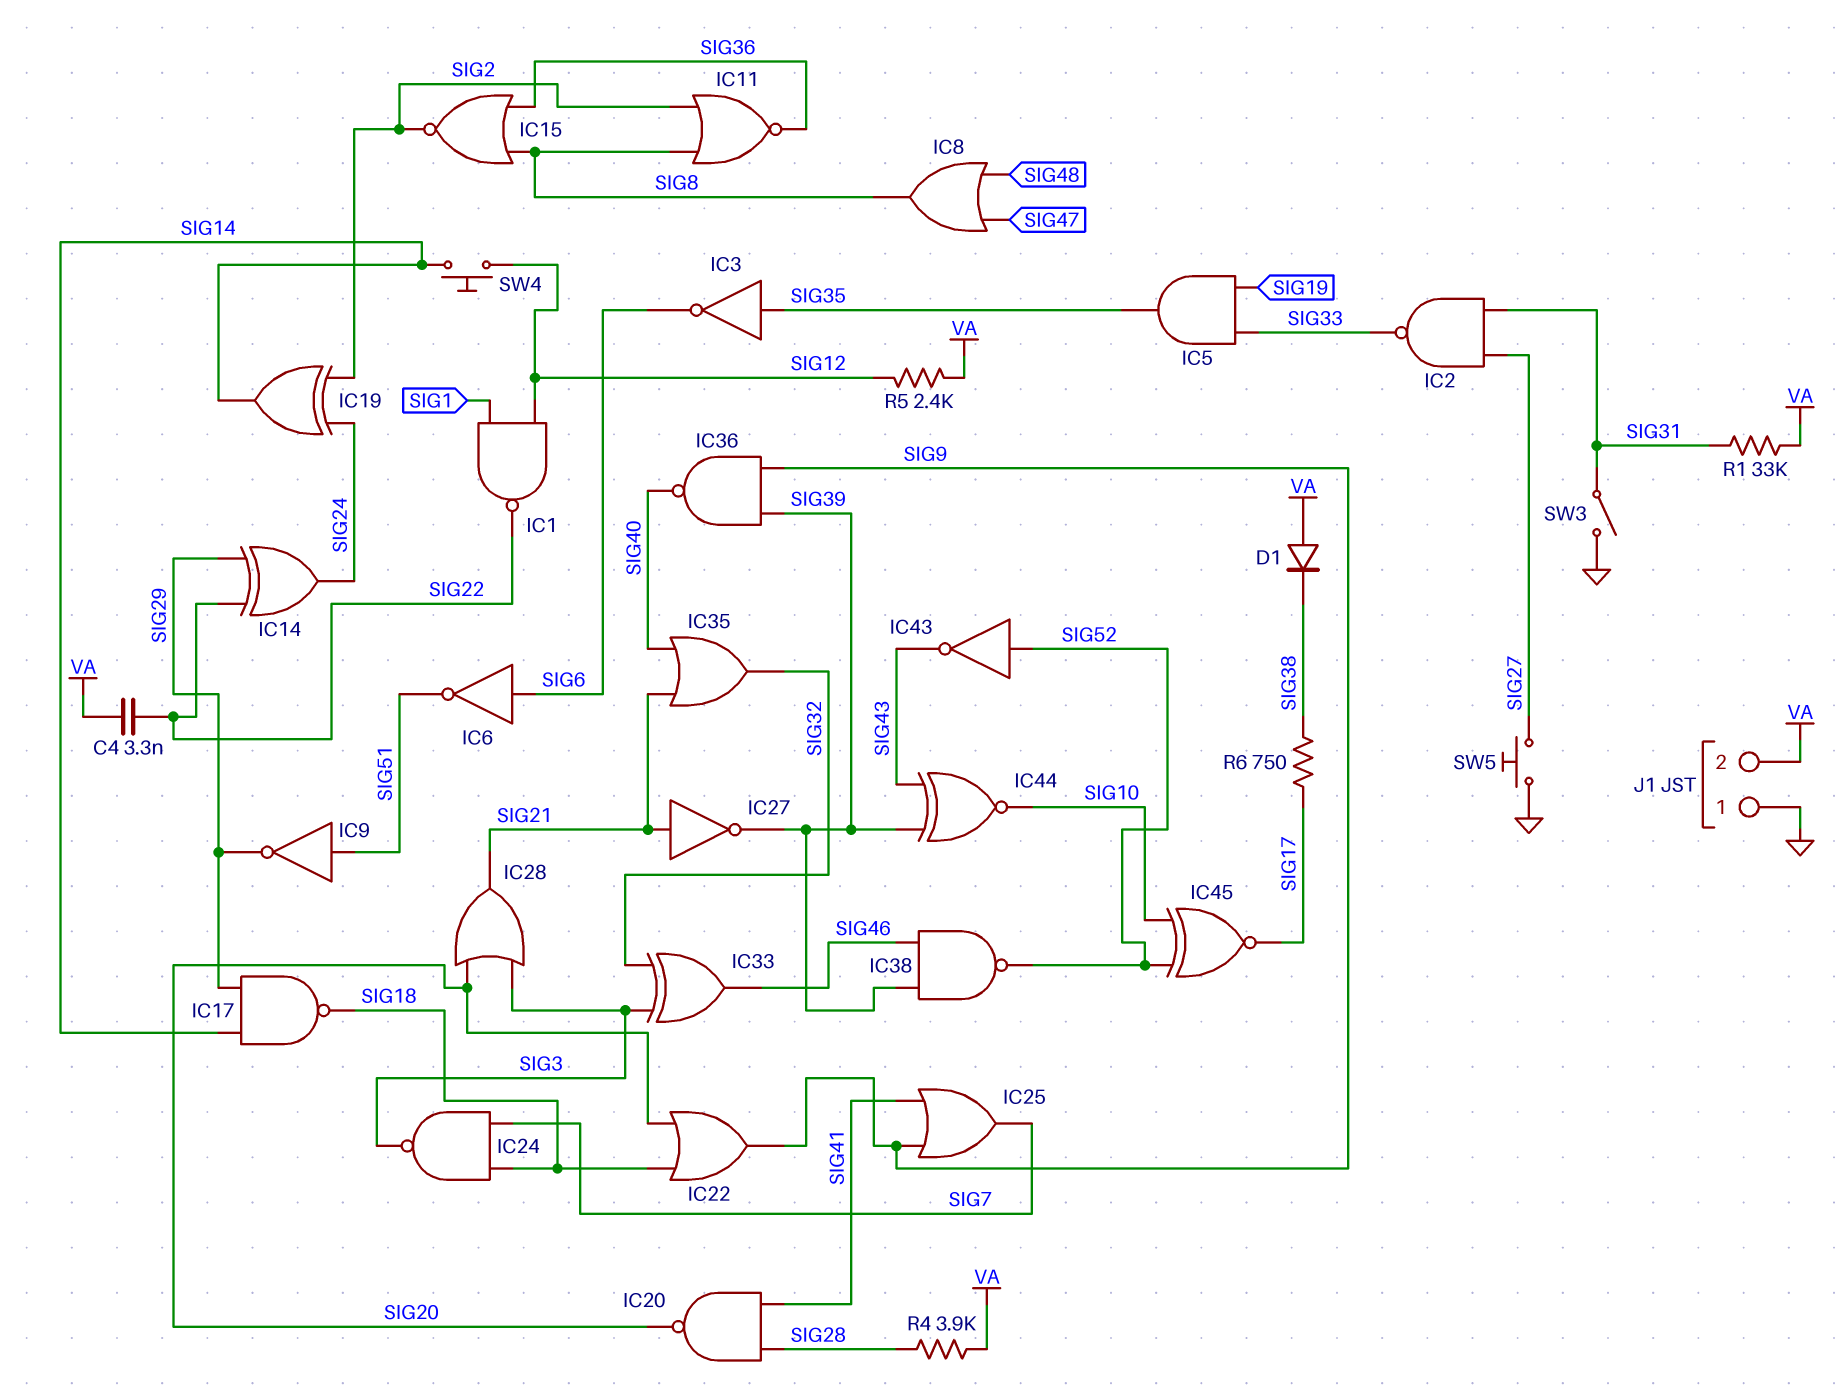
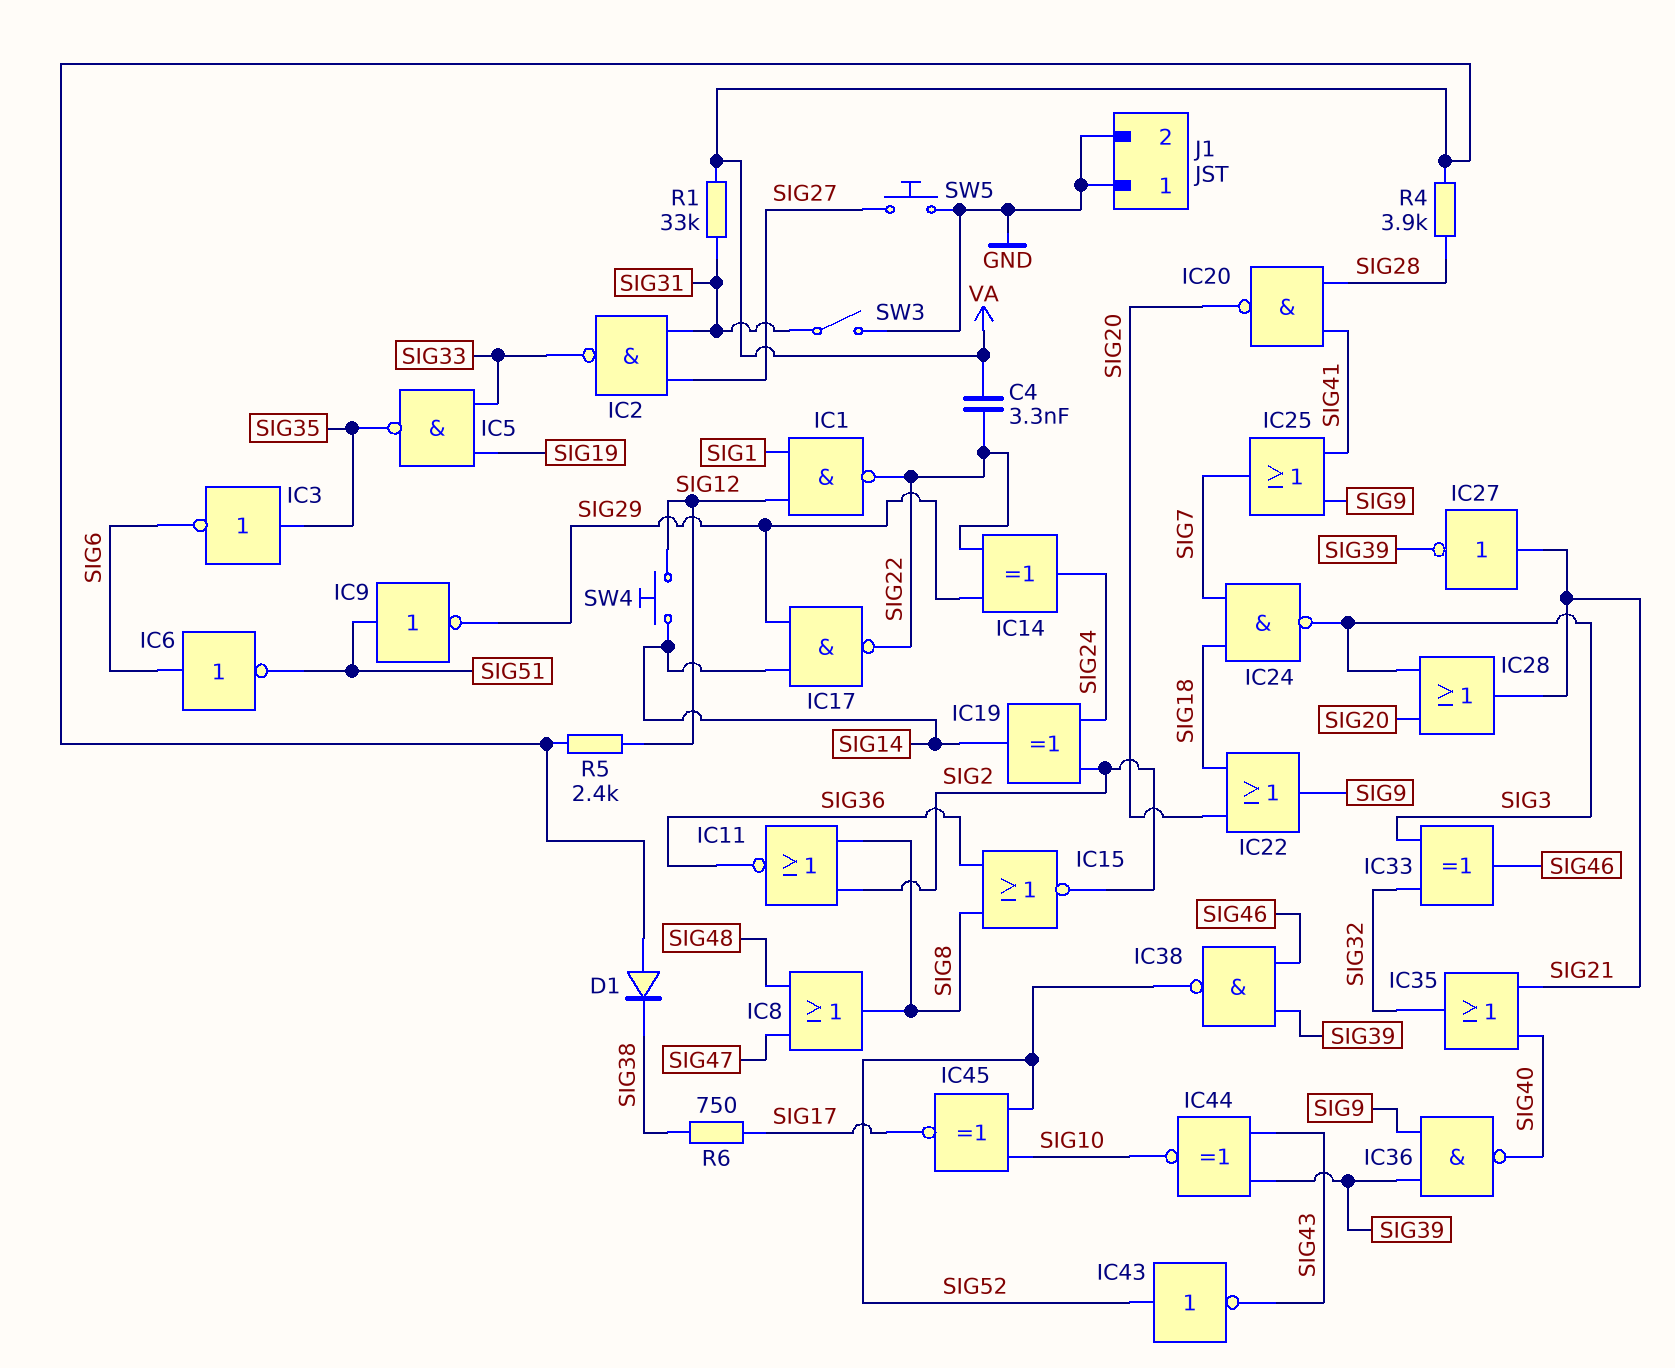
IC5: AND (in SIG19, in SIG33, out SIG35) -> NAND (in SIG19, in SIG33, out SIG35)
IC17: NAND (in SIG14, in SIG29, out SIG18) -> NAND (in SIG14, in SIG29, out SIG22)
J1 pin 2: VA -> GND

